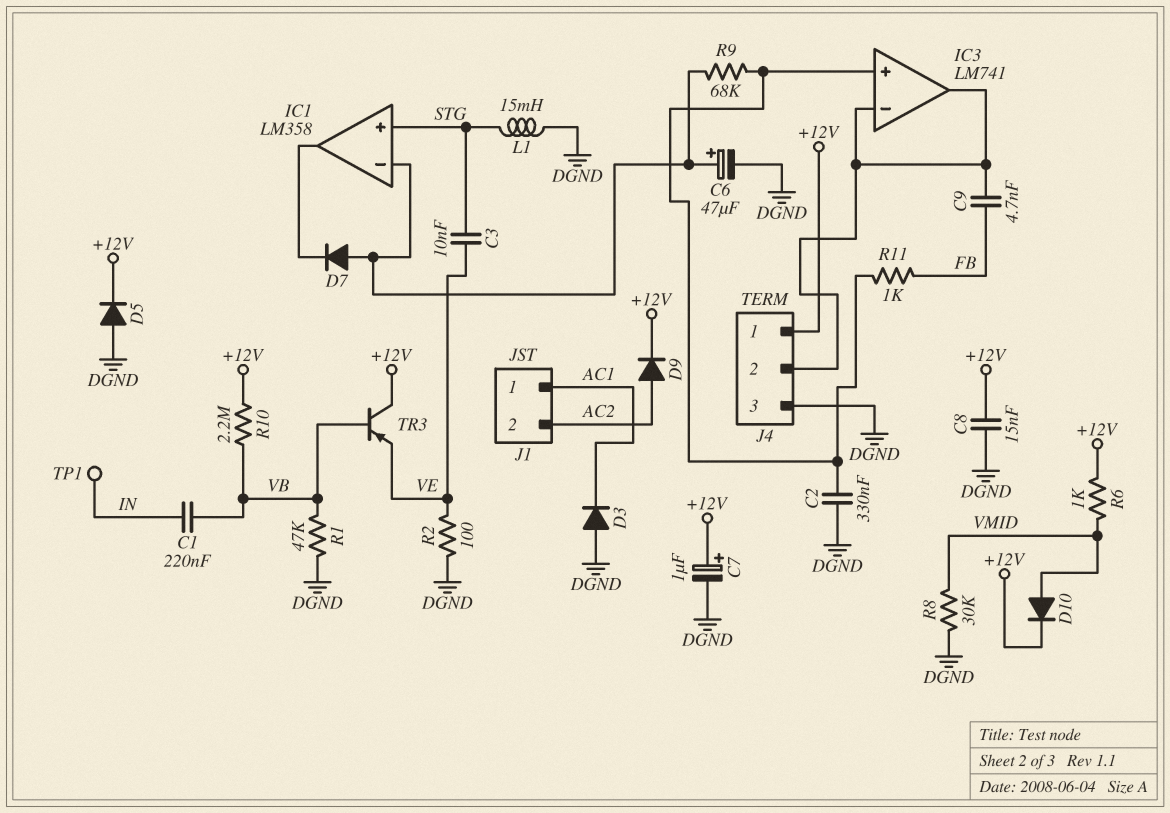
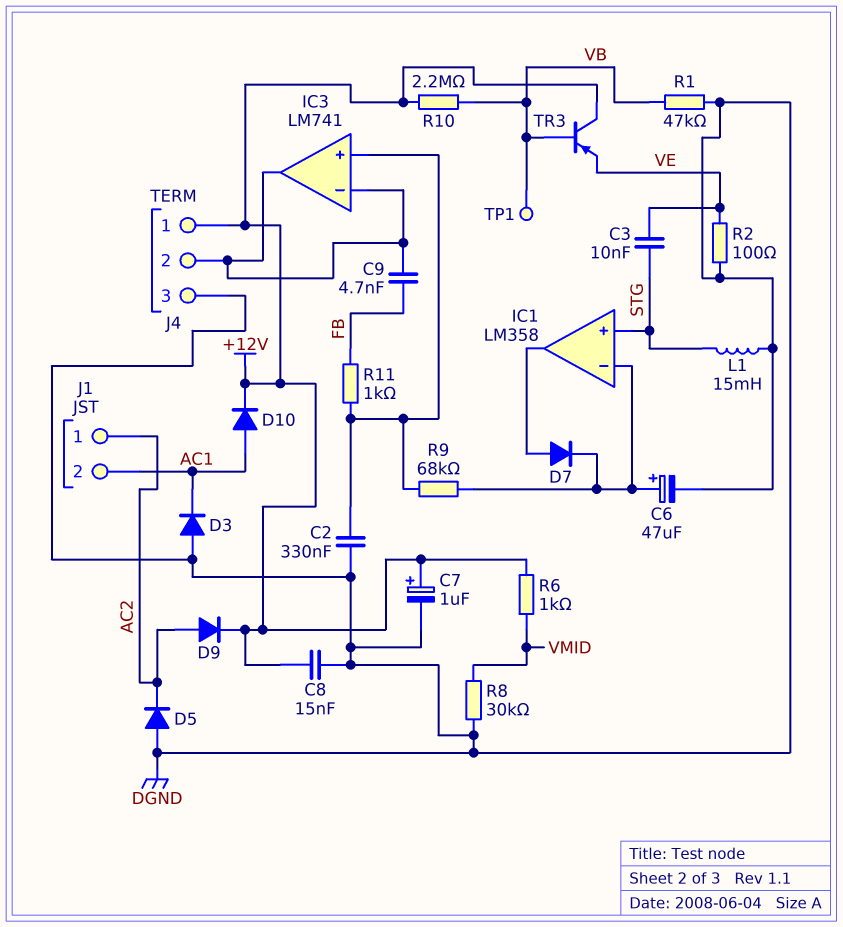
C1: 220nF (IN, VB) -> none
D5: diode (A DGND, K +12V) -> diode (A DGND, K AC2)
D7: diode (A IC1/in-, K IC1/out) -> diode (A IC1/out, K IC1/in-)
D10: diode (A VMID, K +12V) -> diode (A AC1, K +12V)
J1 pin 1: AC1 -> AC2
J1 pin 2: AC2 -> AC1
TP1: test point (IN) -> test point (VB)

